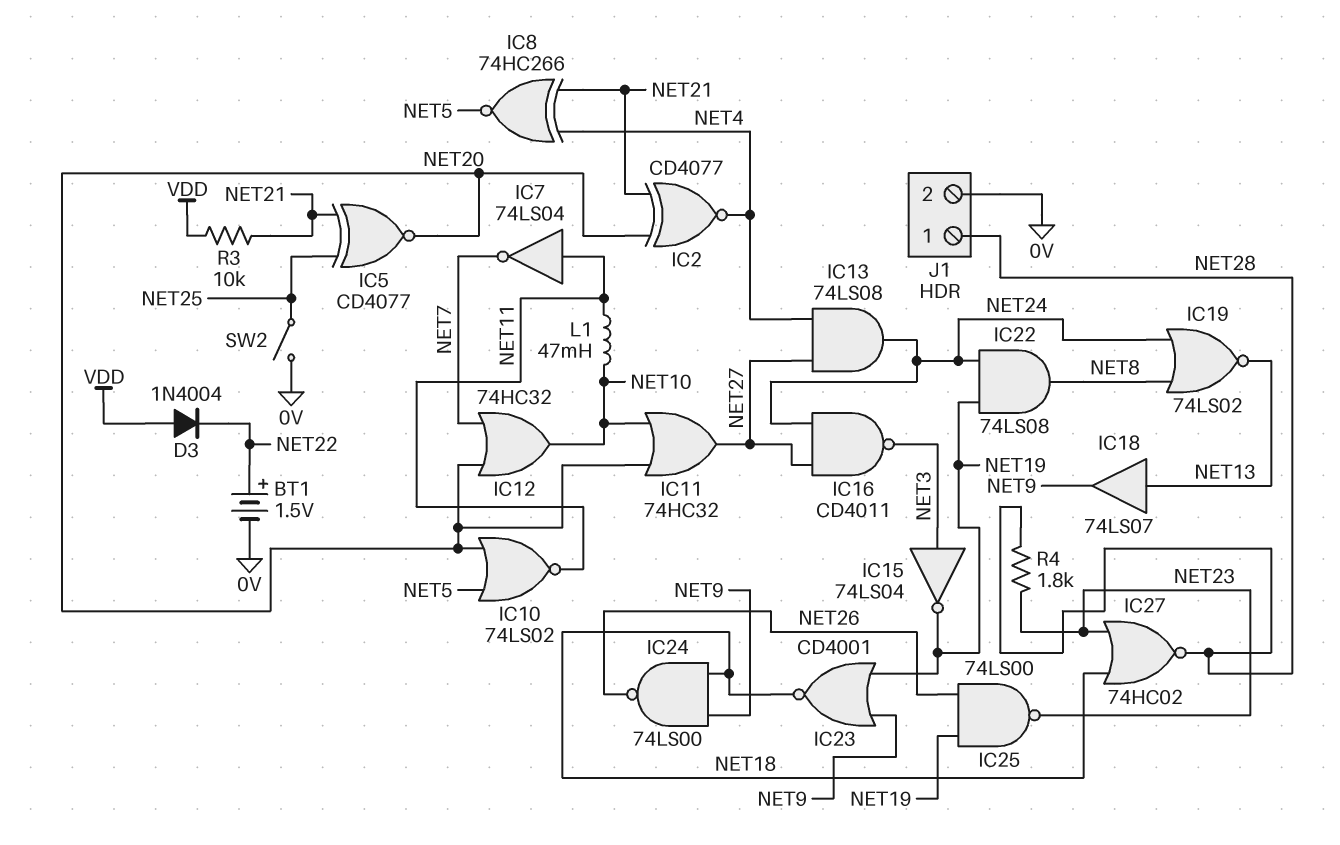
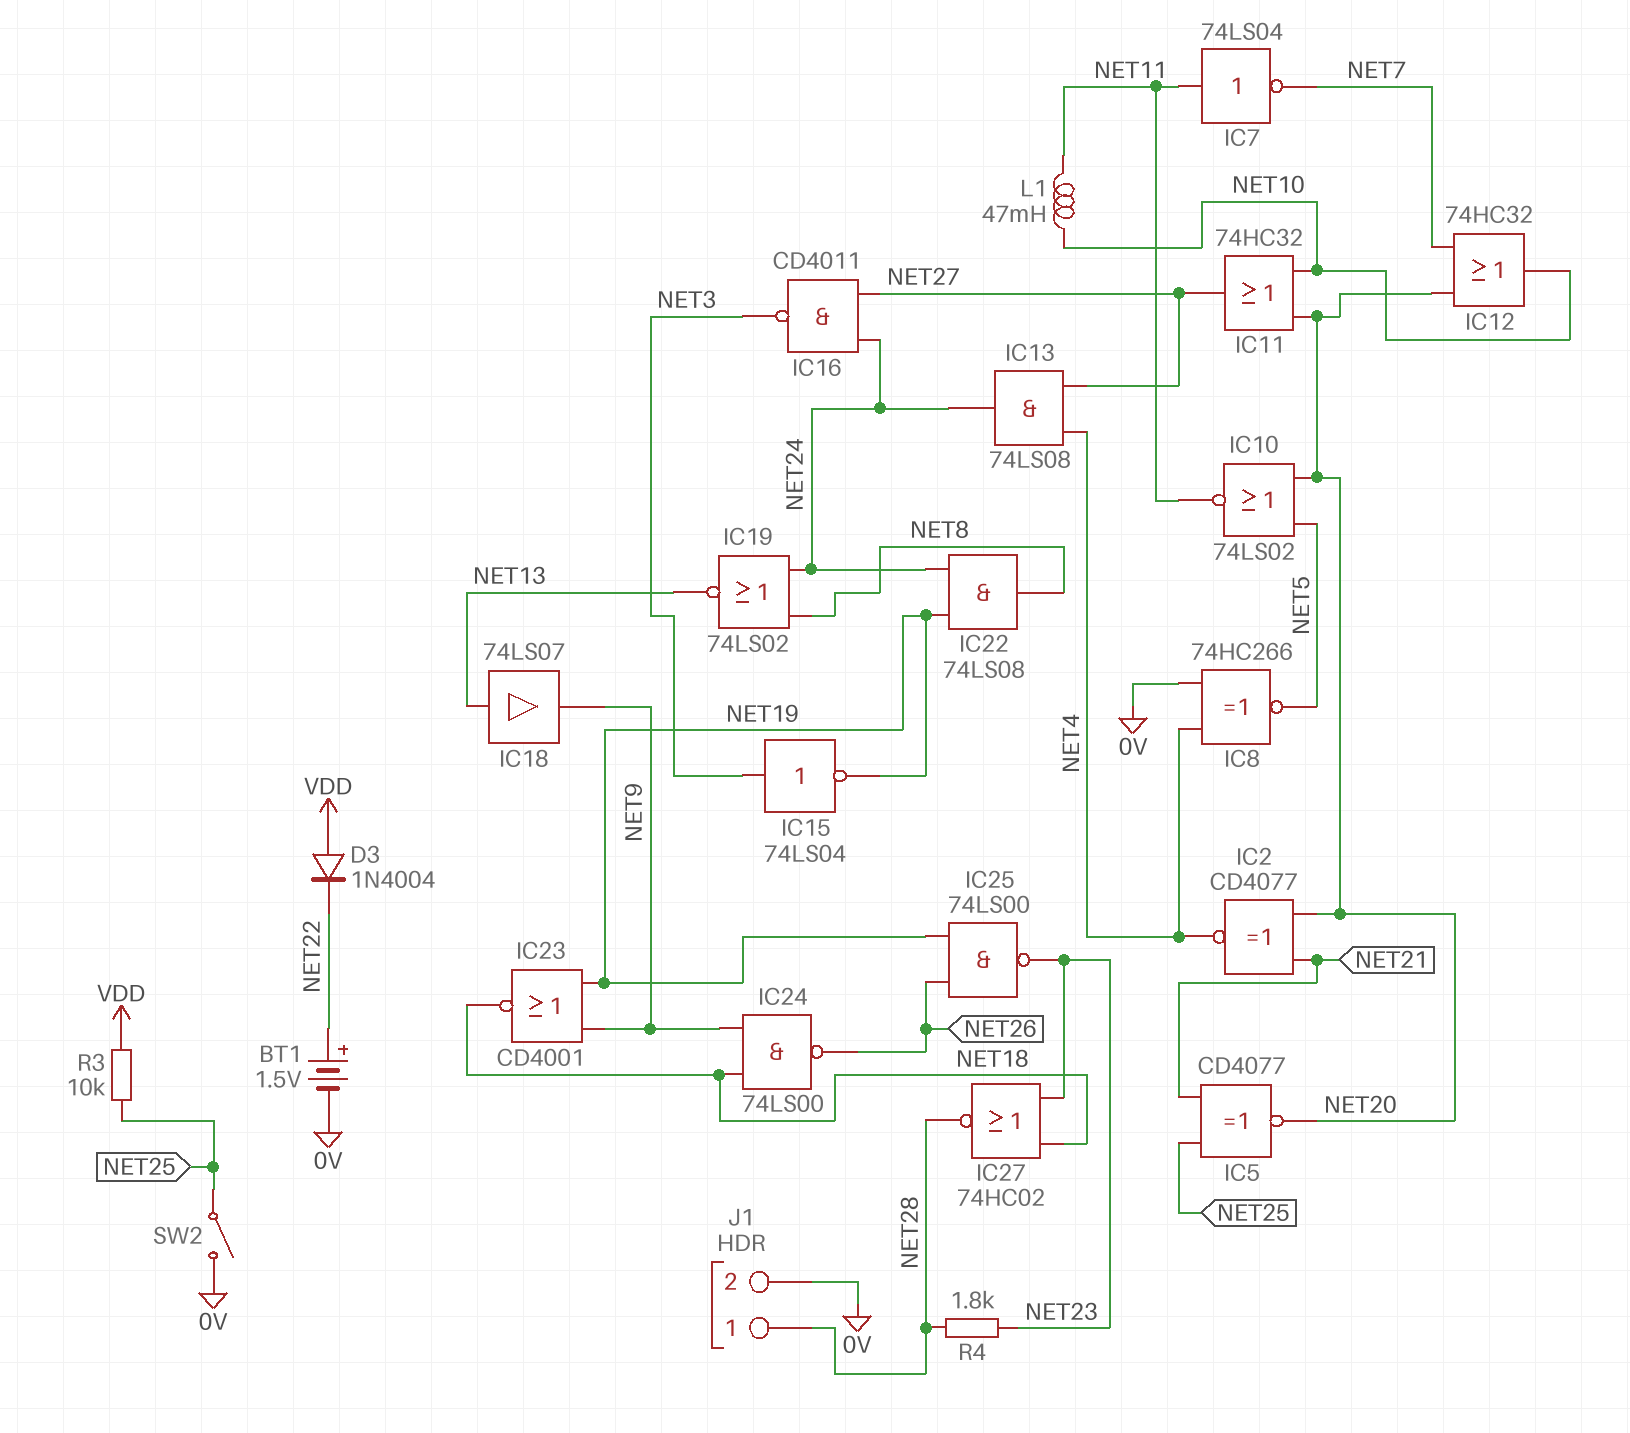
IC8: XNOR 74HC266 (in NET4, in NET21, out NET5) -> XNOR 74HC266 (in 0V, in NET4, out NET5)
R3: 10k (NET21, VDD) -> 10k (NET25, VDD)

